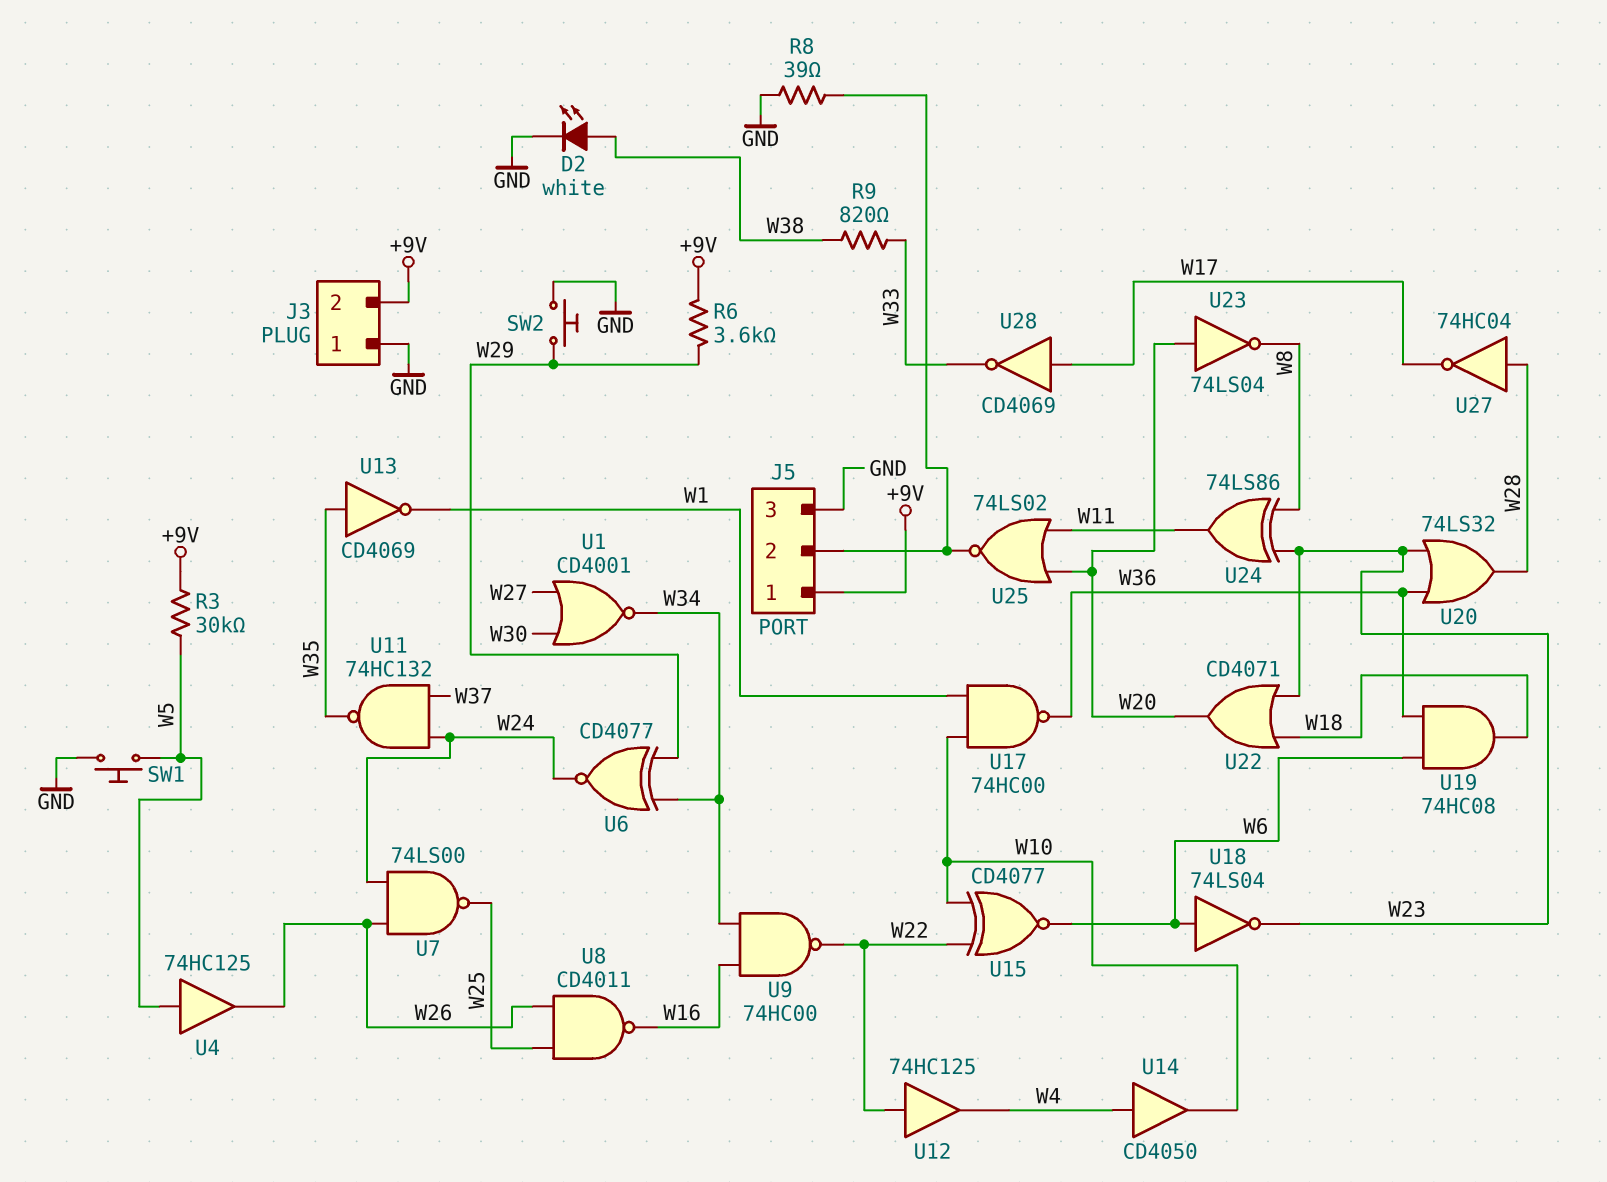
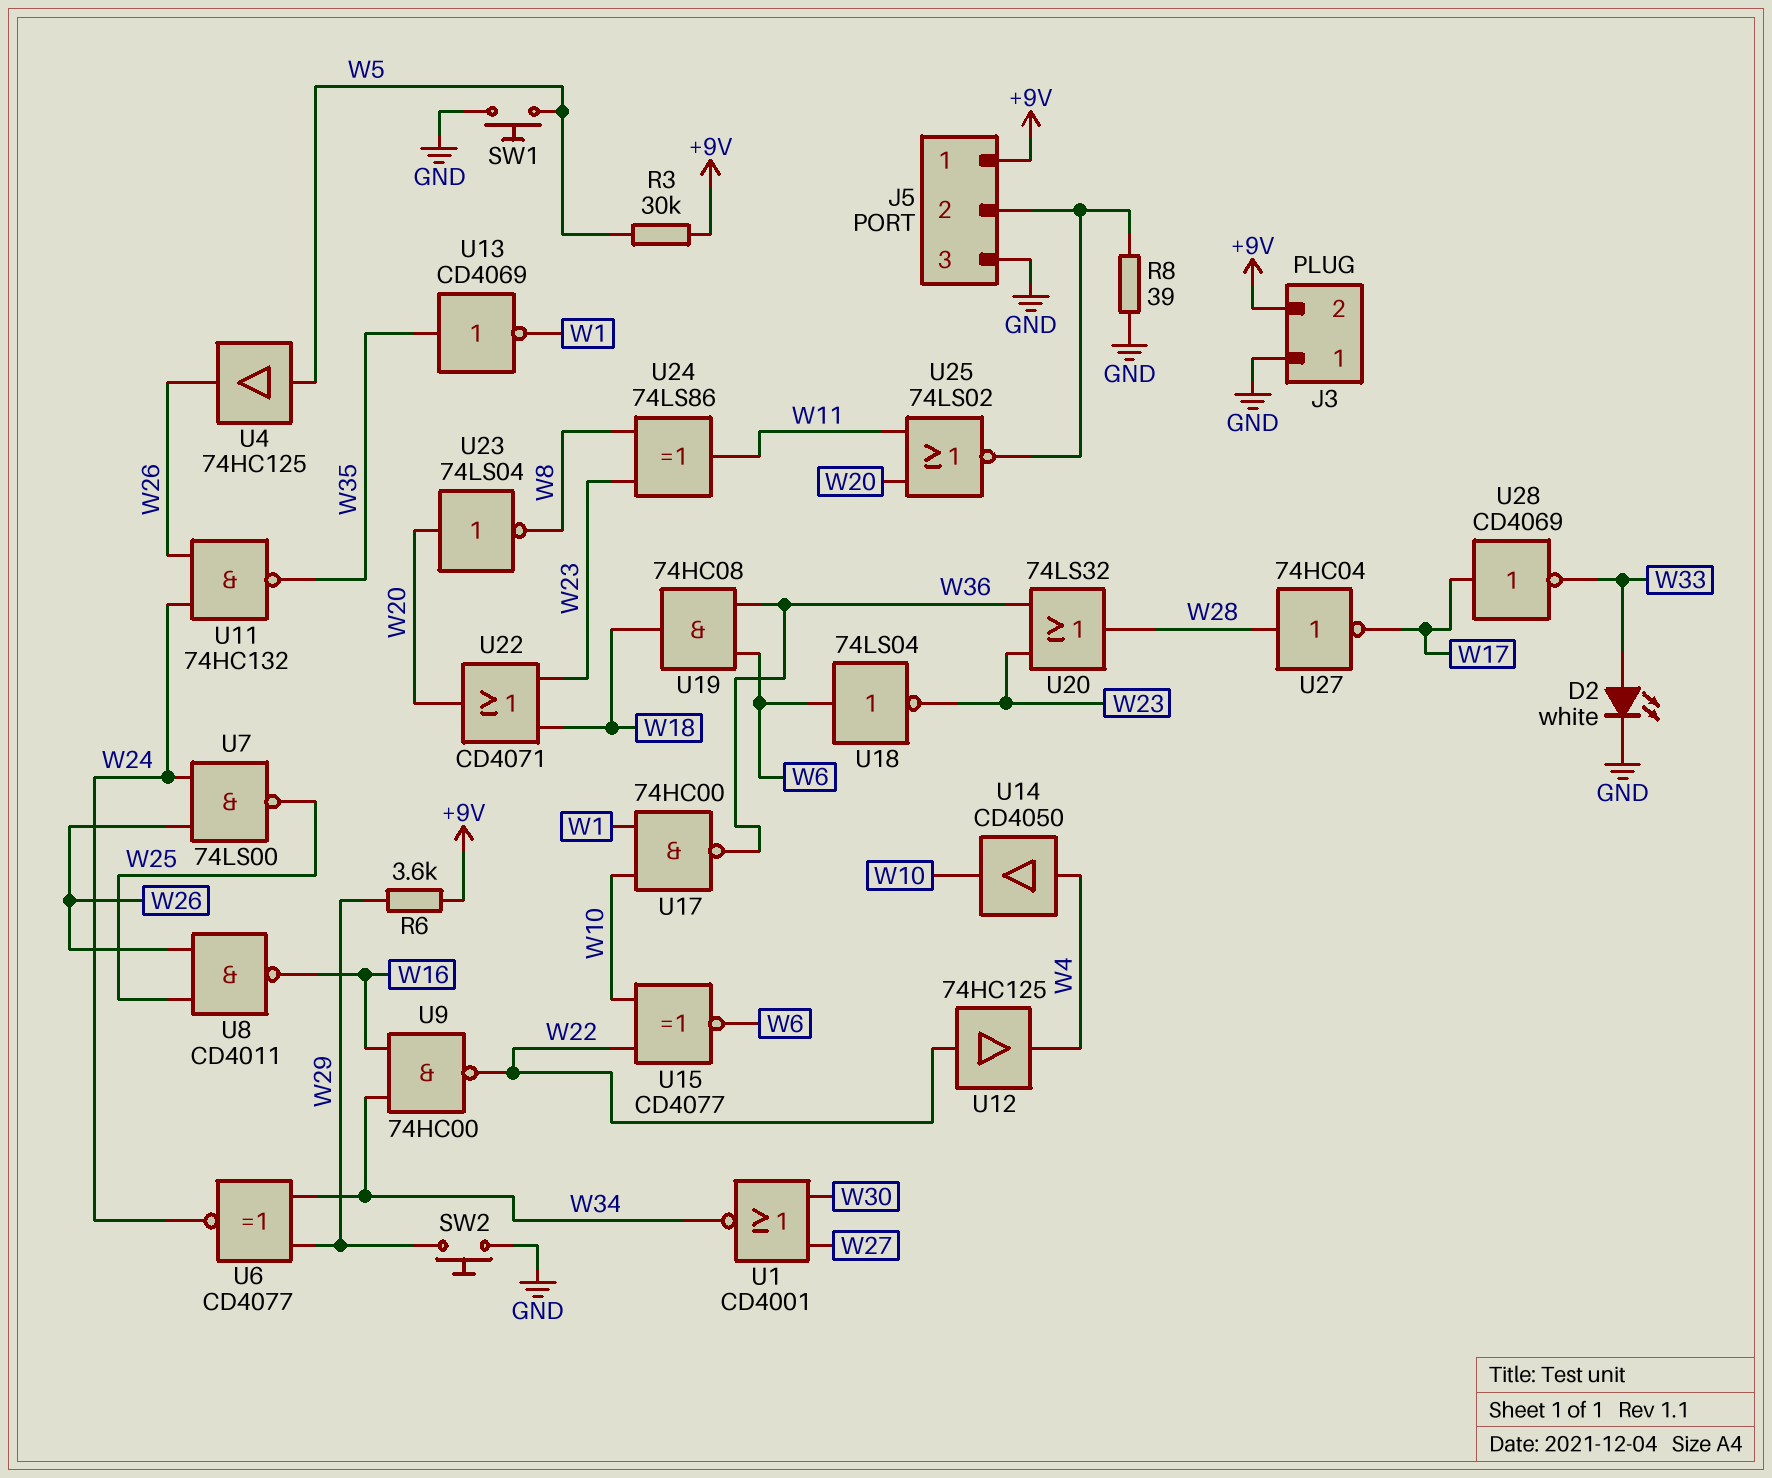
D2: LED white (A W38, K GND) -> LED white (A W33, K GND)
R9: 820 (W33, W38) -> none
U11: NAND 74HC132 (in W24, in W37, out W35) -> NAND 74HC132 (in W24, in W26, out W35)

